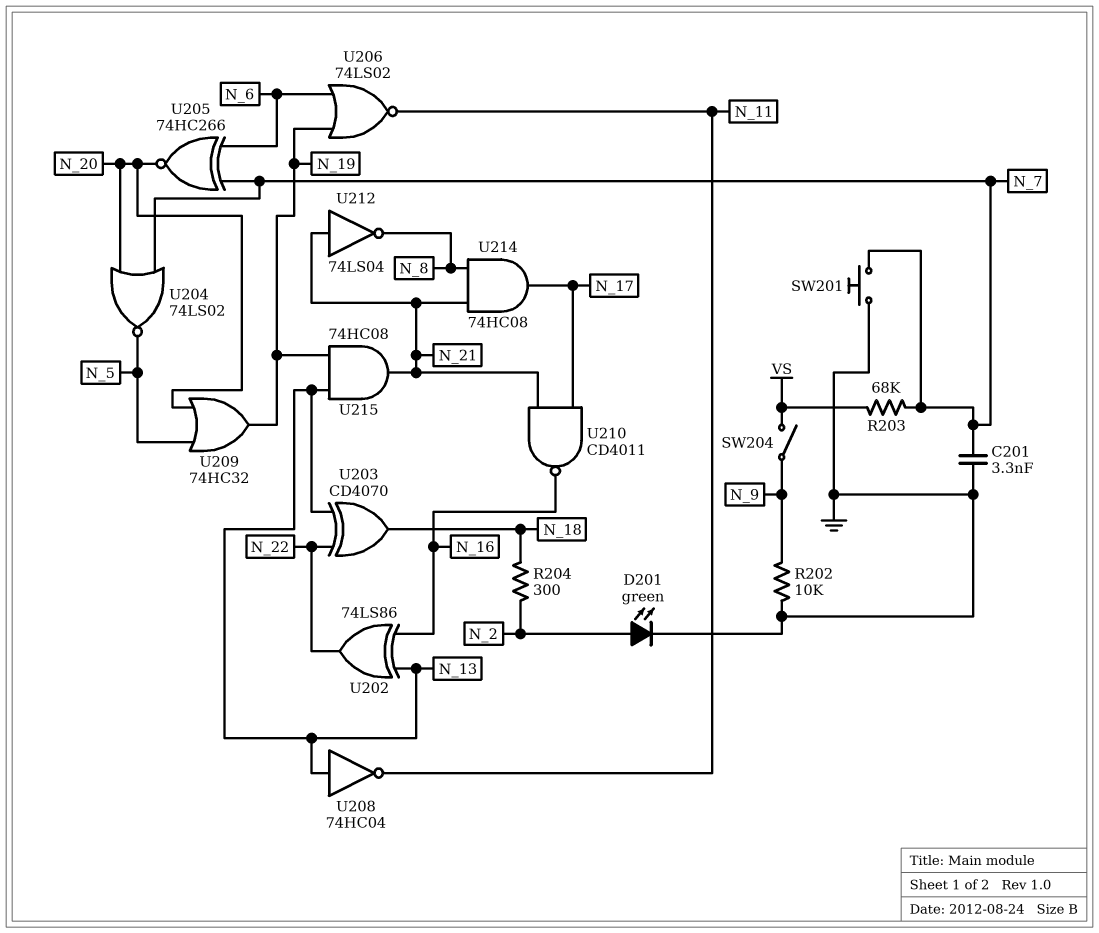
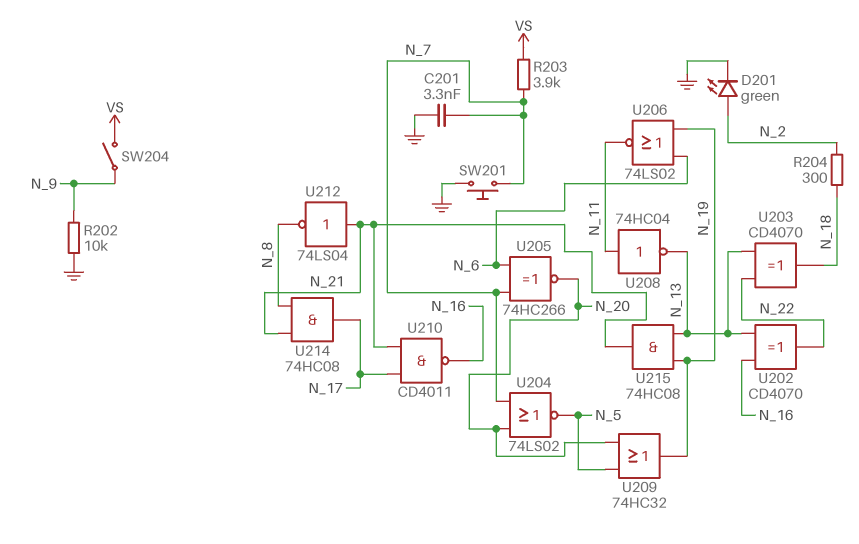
R203: 68k (N_7, VS) -> 3.9k (N_7, VS)
U202: XOR 74LS86 (in N_13, in N_16, out N_22) -> XOR CD4070 (in N_13, in N_16, out N_22)
U208: NOT 74HC04 (in N_13, out N_11) -> NOT 74HC04 (in N_11, out N_13)

